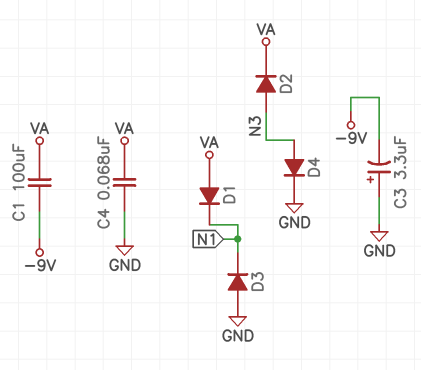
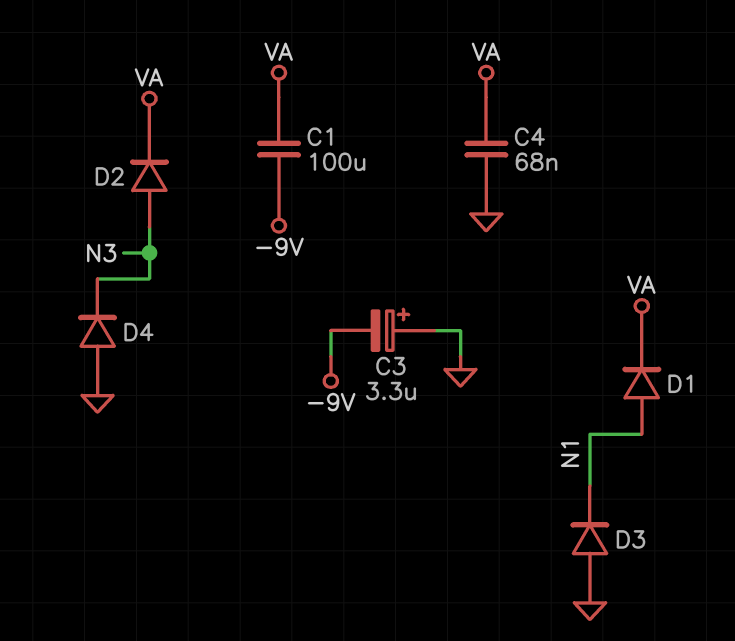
D1: diode (A VA, K N1) -> diode (A N1, K VA)
D4: diode (A N3, K GND) -> diode (A GND, K N3)

